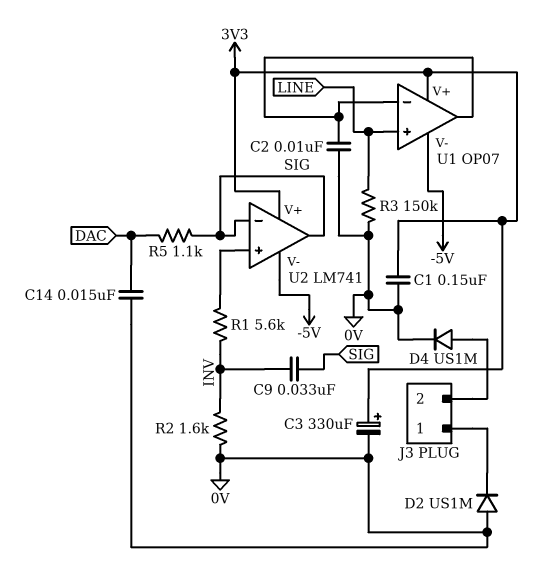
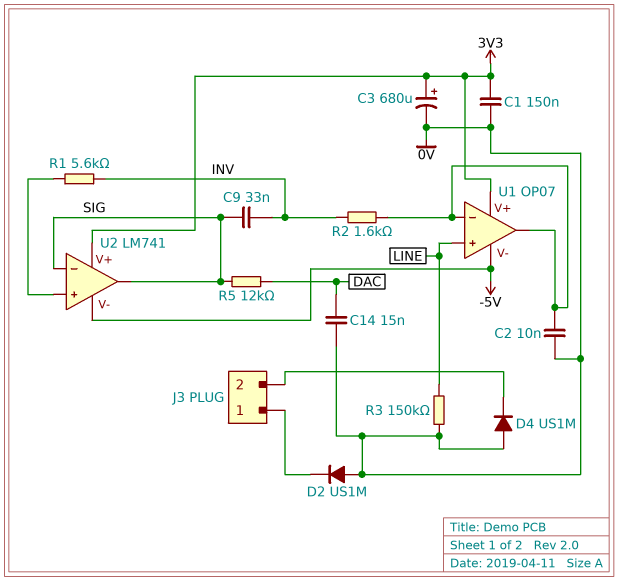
C3: 330uF (plus 3V3, minus 0V) -> 680uF (plus 3V3, minus 0V)
D4: diode US1M (A J3/2, K 0V) -> diode US1M (A 0V, K J3/2)
R2: 1.6k (0V, INV) -> 1.6k (INV, U1/in-)
R5: 1.1k (DAC, SIG) -> 12k (DAC, SIG)

